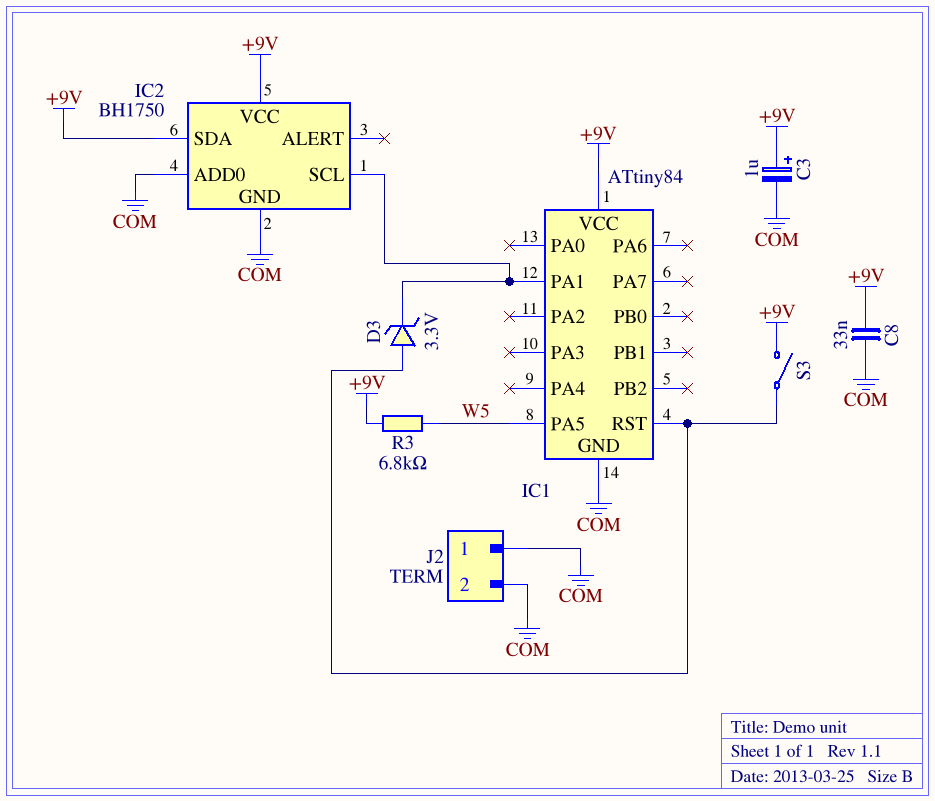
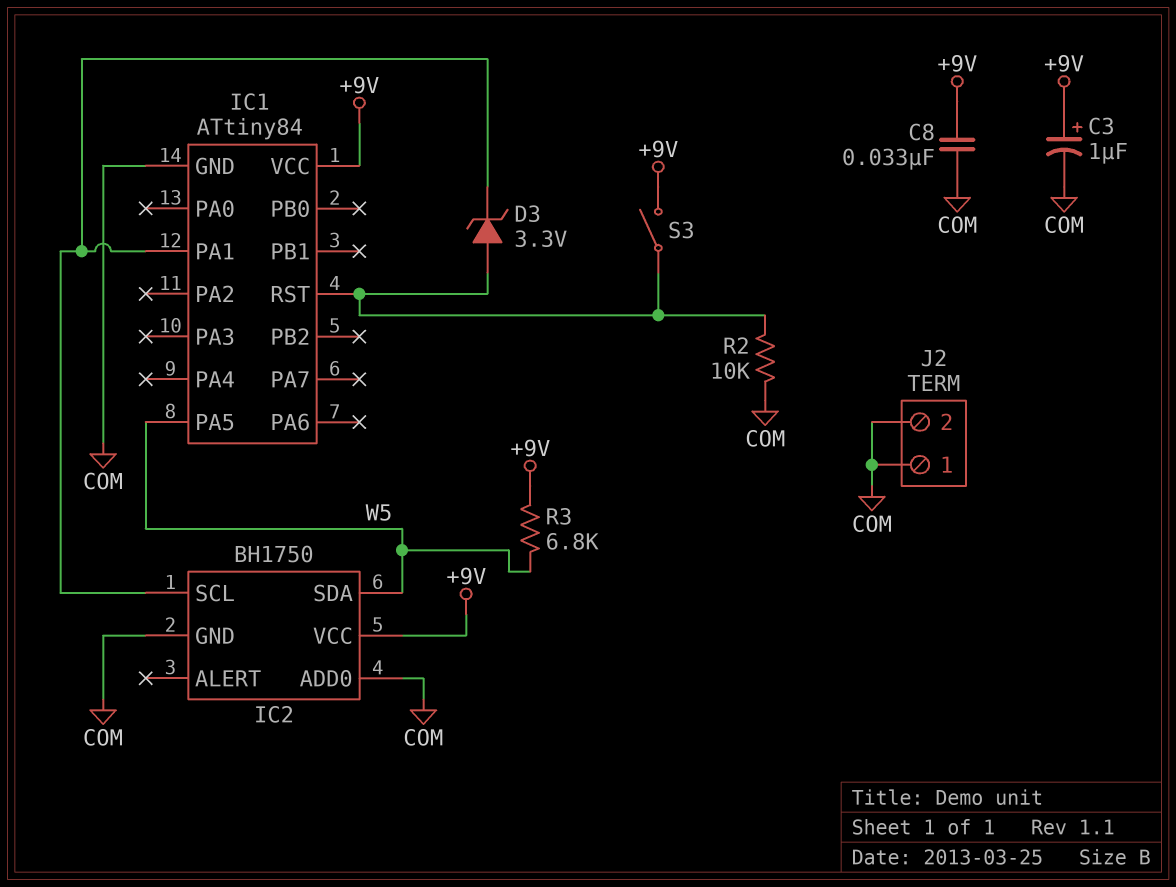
IC2 pin SDA: +9V -> W5
R2: none -> 10k (COM, IC1/RST)

